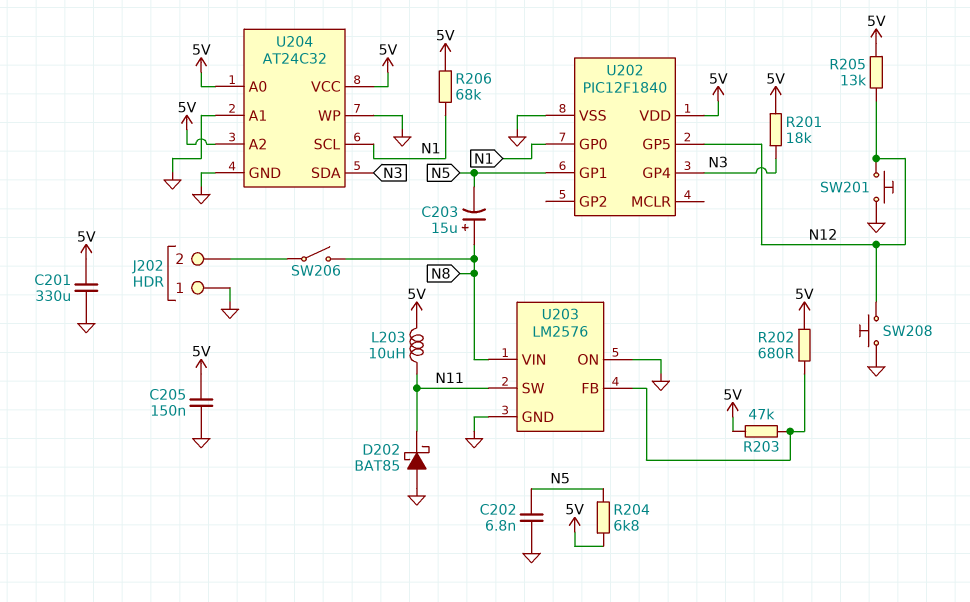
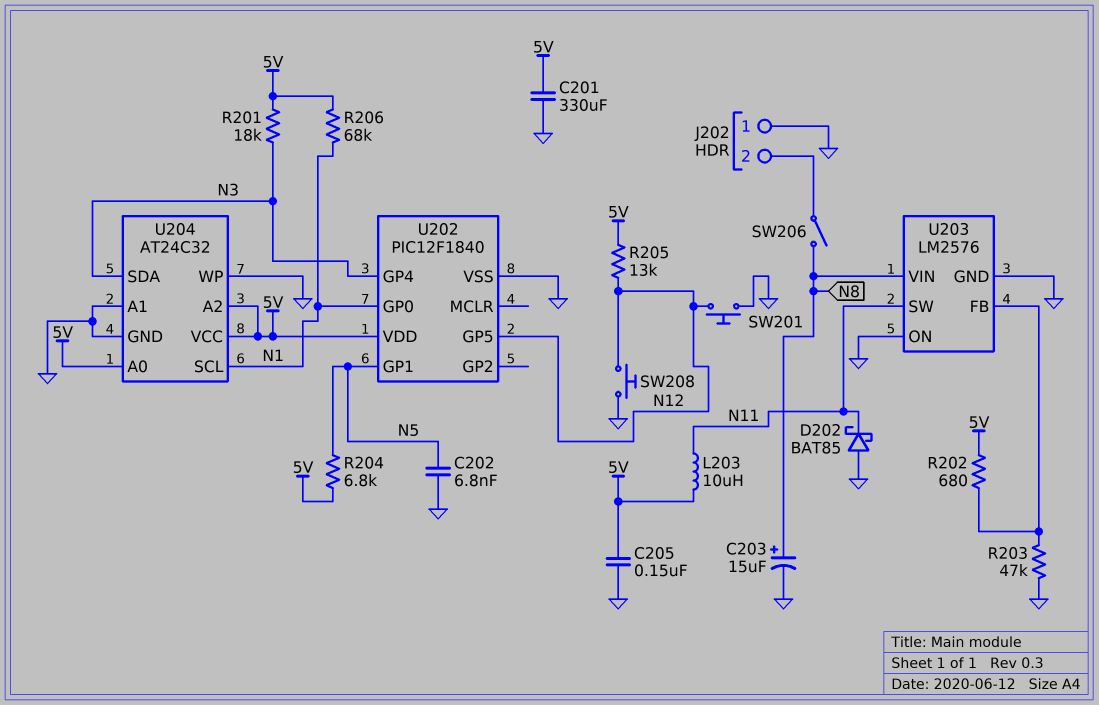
C203: 15uF (plus N8, minus N5) -> 15uF (plus N8, minus GND)
R203: 47k (5V, U203/FB) -> 47k (GND, U203/FB)

